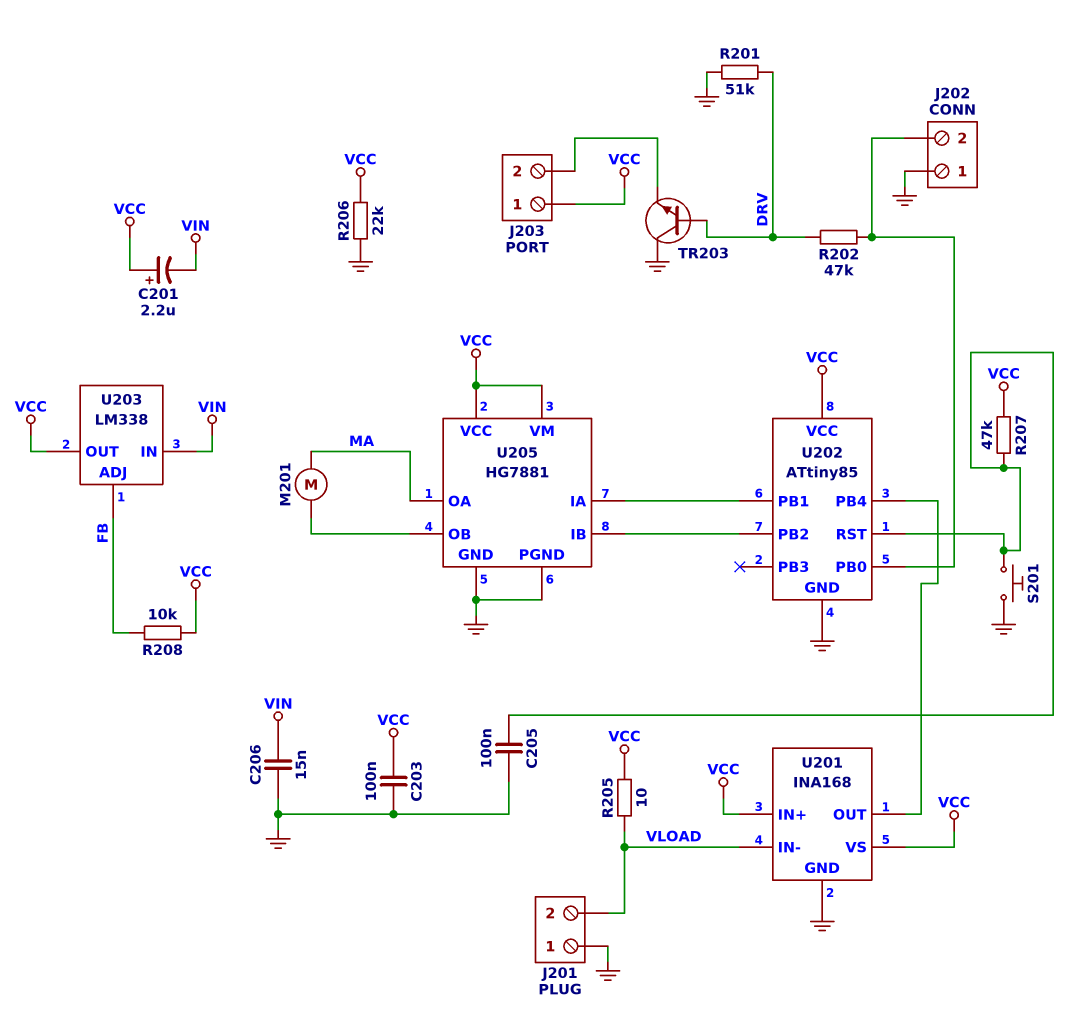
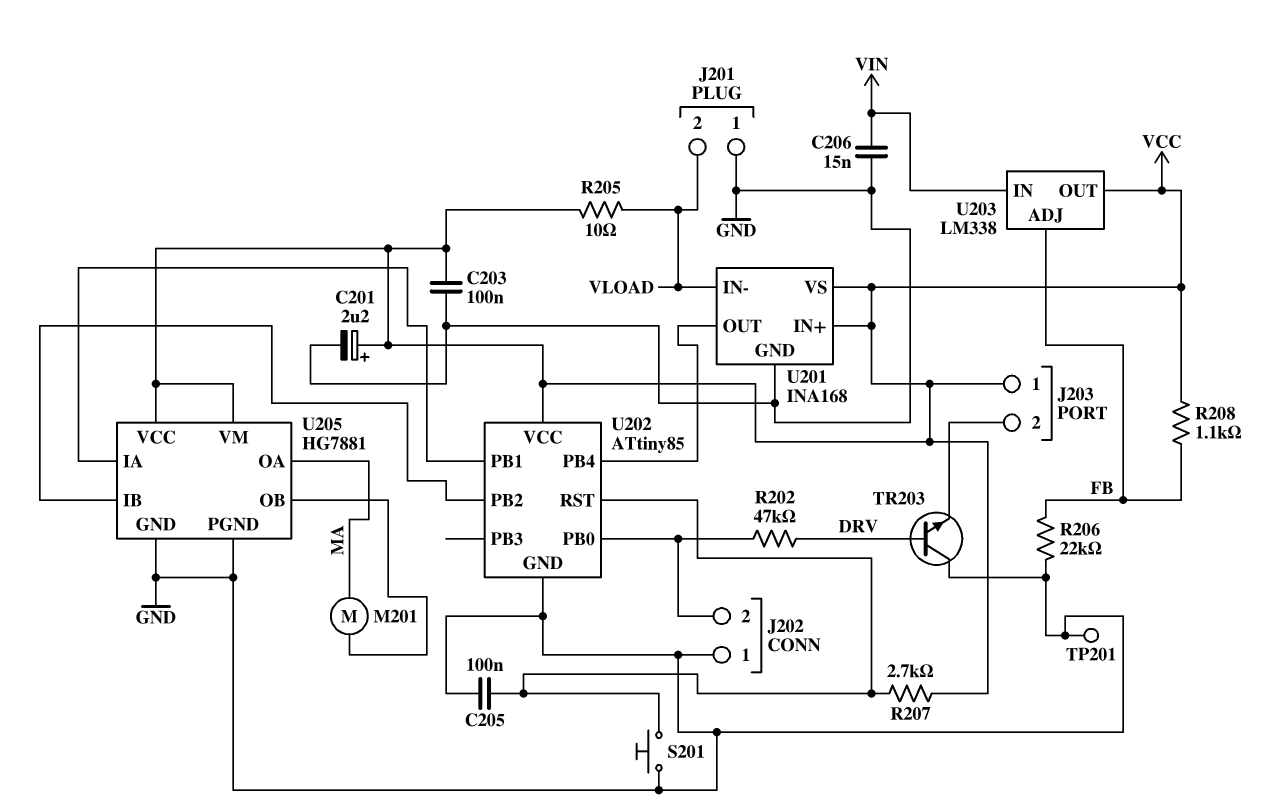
C201: 2.2uF (plus VCC, minus VIN) -> 2.2uF (plus VCC, minus GND)
R201: 51k (DRV, GND) -> none
R206: 22k (GND, VCC) -> 22k (FB, GND)
R207: 47k (U202/RST, VCC) -> 2.7k (U202/RST, VCC)
R208: 10k (FB, VCC) -> 1.1k (FB, VCC)
TP201: none -> test point (GND)

